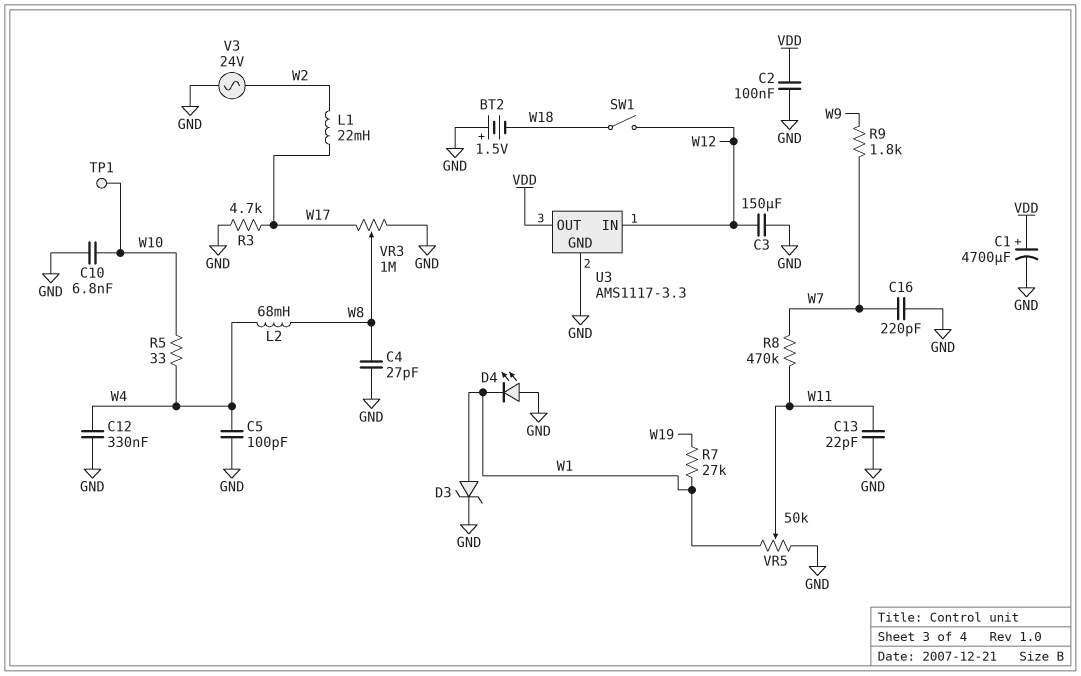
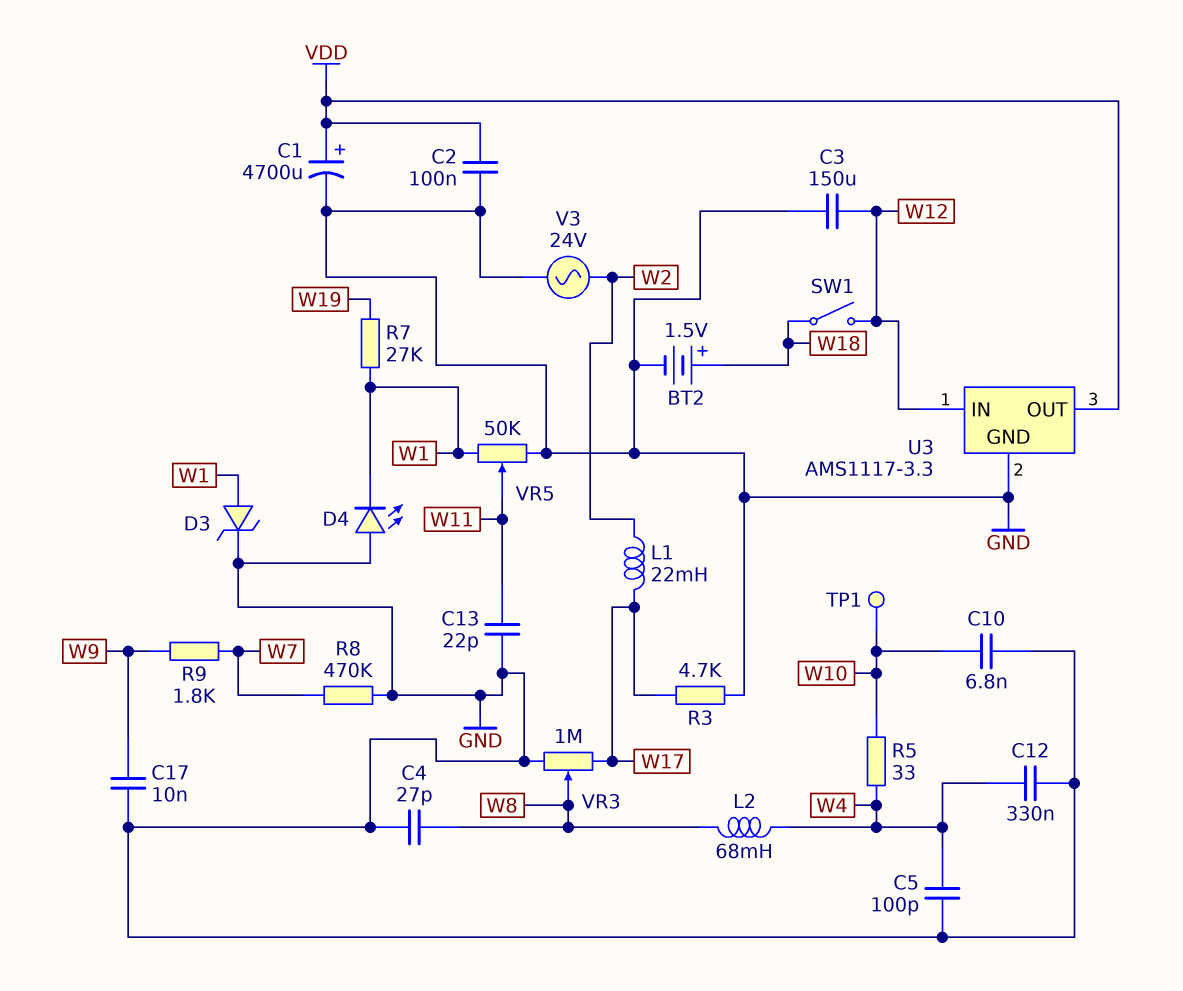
BT2: 1.5V (plus GND, minus W18) -> 1.5V (plus W18, minus GND)
C16: 220pF (GND, W7) -> none
C17: none -> 10nF (GND, W9)
R8: 470k (W7, W11) -> 470k (GND, W7)

